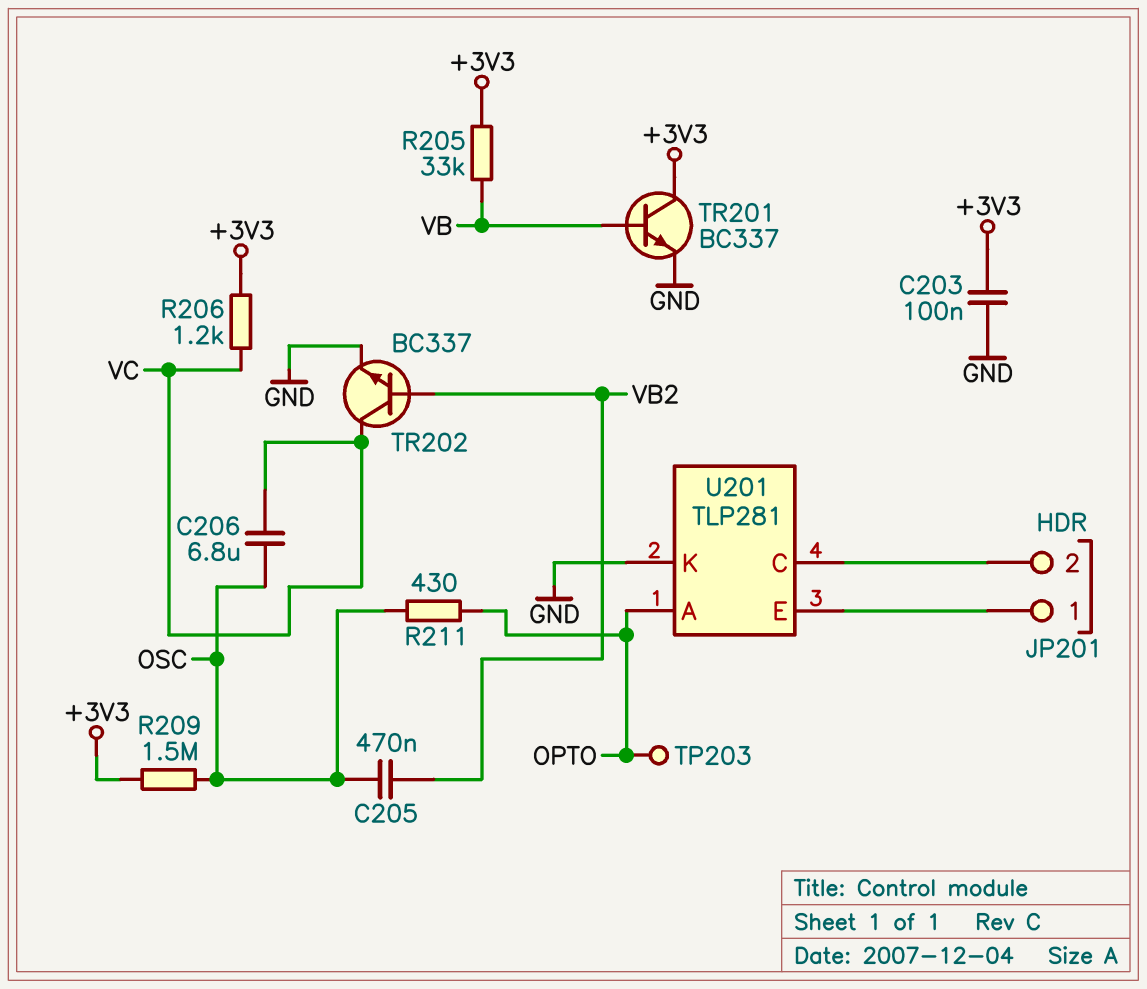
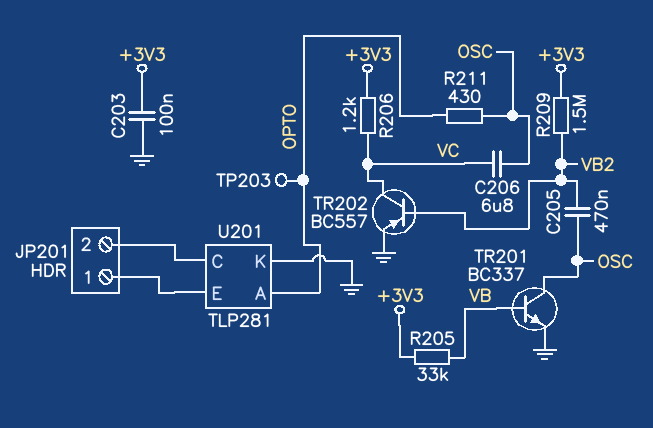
R209: 1.5M (+3V3, OSC) -> 1.5M (+3V3, VB2)
TR201: NPN BC337 (B VB, C +3V3, E GND) -> NPN BC337 (B VB, C OSC, E GND)
TR202: NPN BC337 (B VB2, C VC, E GND) -> PNP BC557 (B VB2, C VC, E GND)

